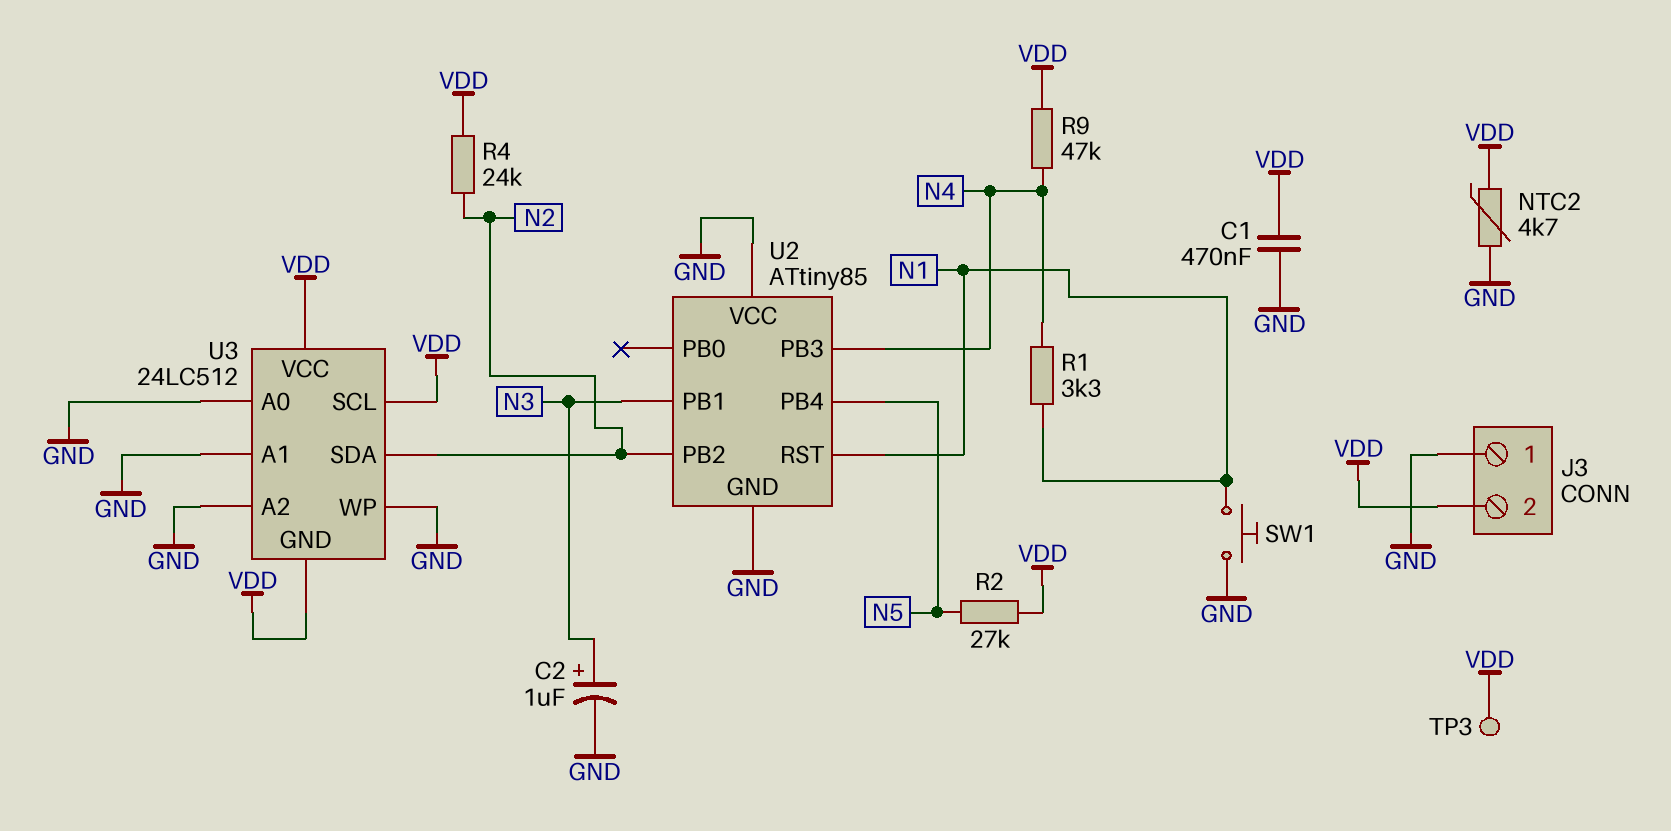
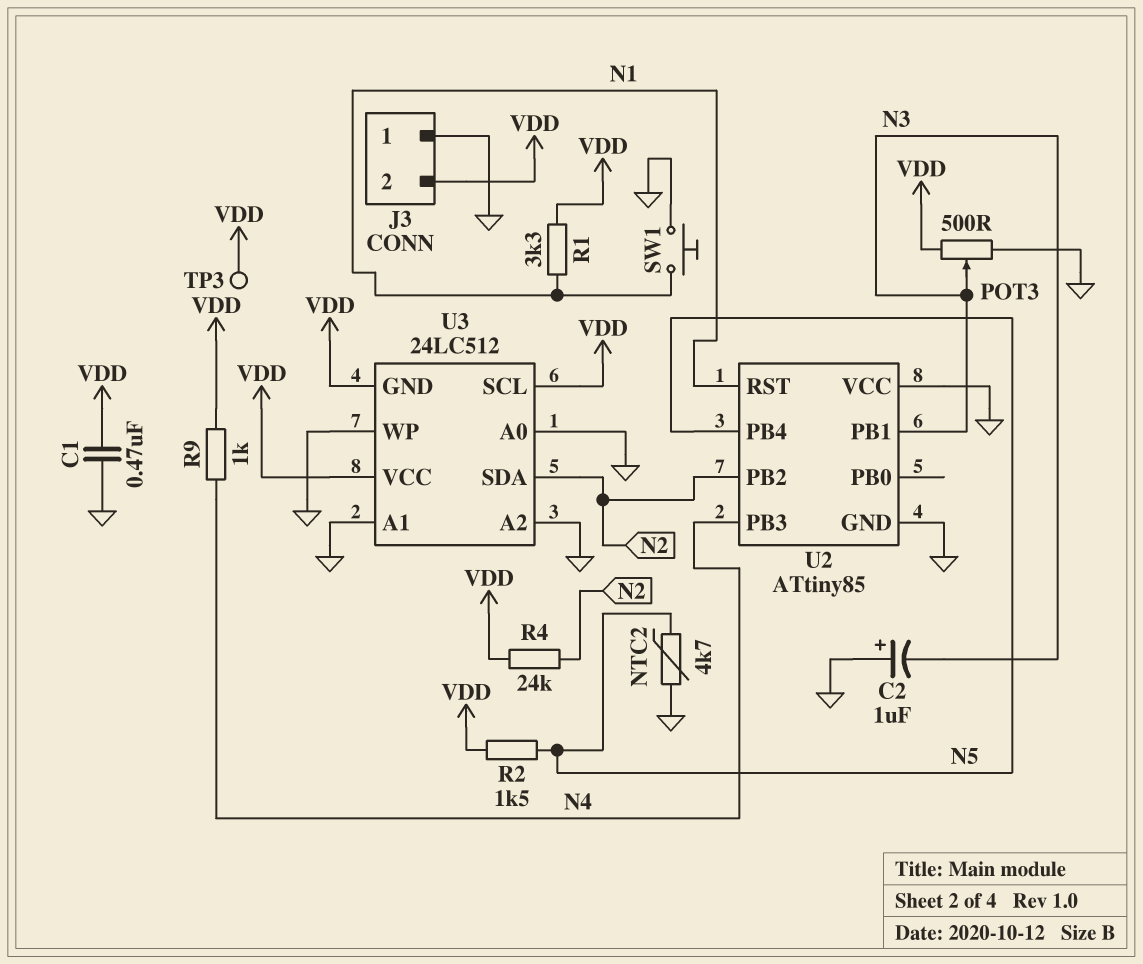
C2: 1uF (plus N3, minus GND) -> 1uF (plus GND, minus N3)
NTC2: 4.7k (GND, VDD) -> 4.7k (GND, N5)
POT3: none -> 500 (GND, VDD, wiper N3)
R1: 3.3k (N1, N4) -> 3.3k (N1, VDD)
R2: 27k (N5, VDD) -> 1.5k (N5, VDD)
R9: 47k (N4, VDD) -> 1k (N4, VDD)

